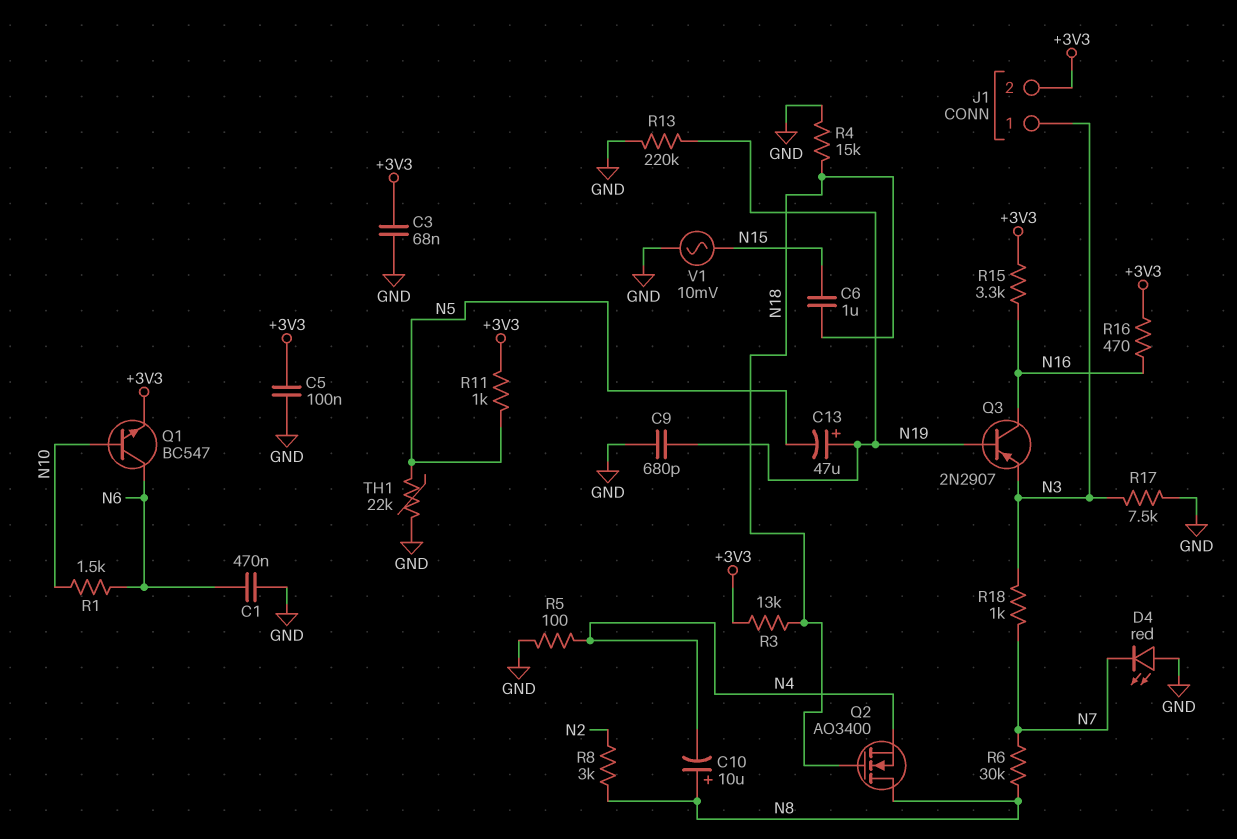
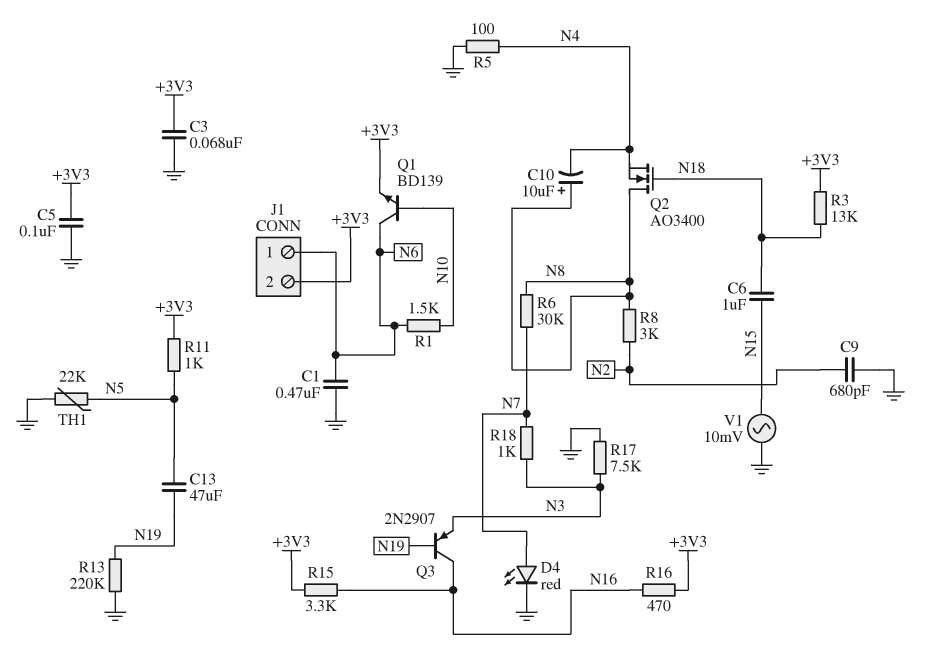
C9: 680pF (GND, N19) -> 680pF (GND, N2)
C13: 47uF (plus N19, minus N5) -> 47uF (N5, N19)
D4: LED red (A GND, K N7) -> LED red (A N7, K GND)
J1 pin 1: N3 -> N6
Q1: NPN BC547 (B N10, C N6, E +3V3) -> NPN BD139 (B N10, C N6, E +3V3)
R4: 15k (GND, N18) -> none

